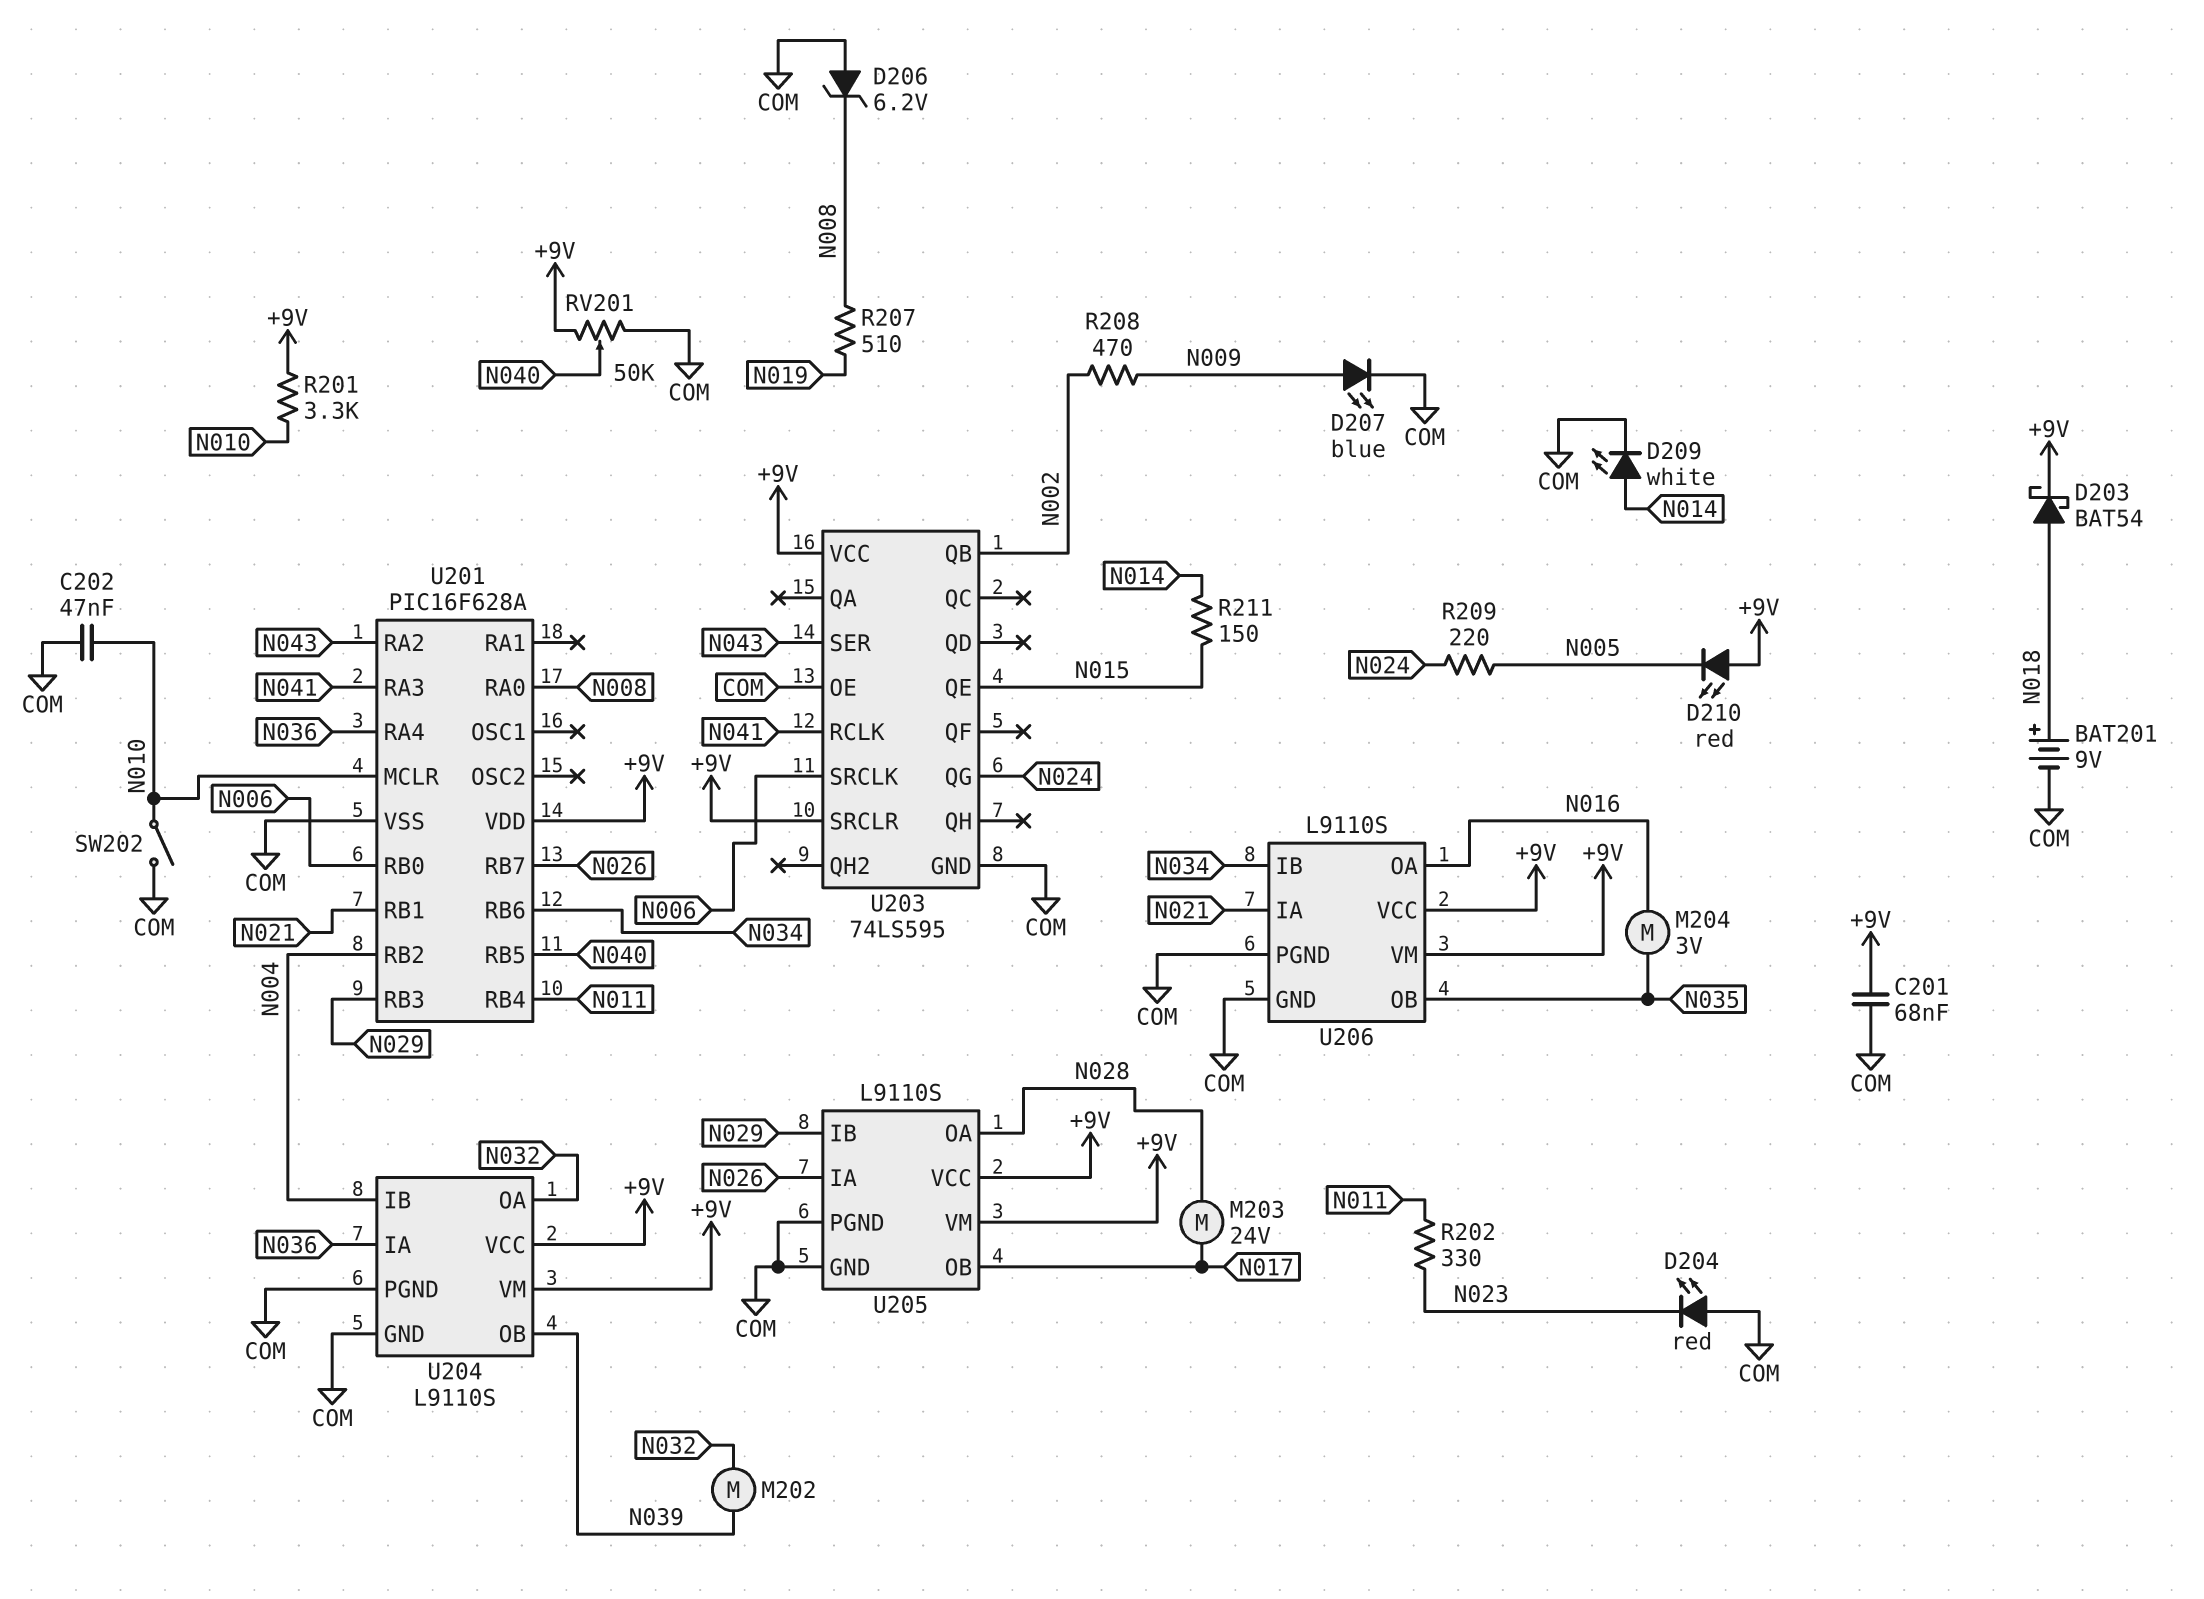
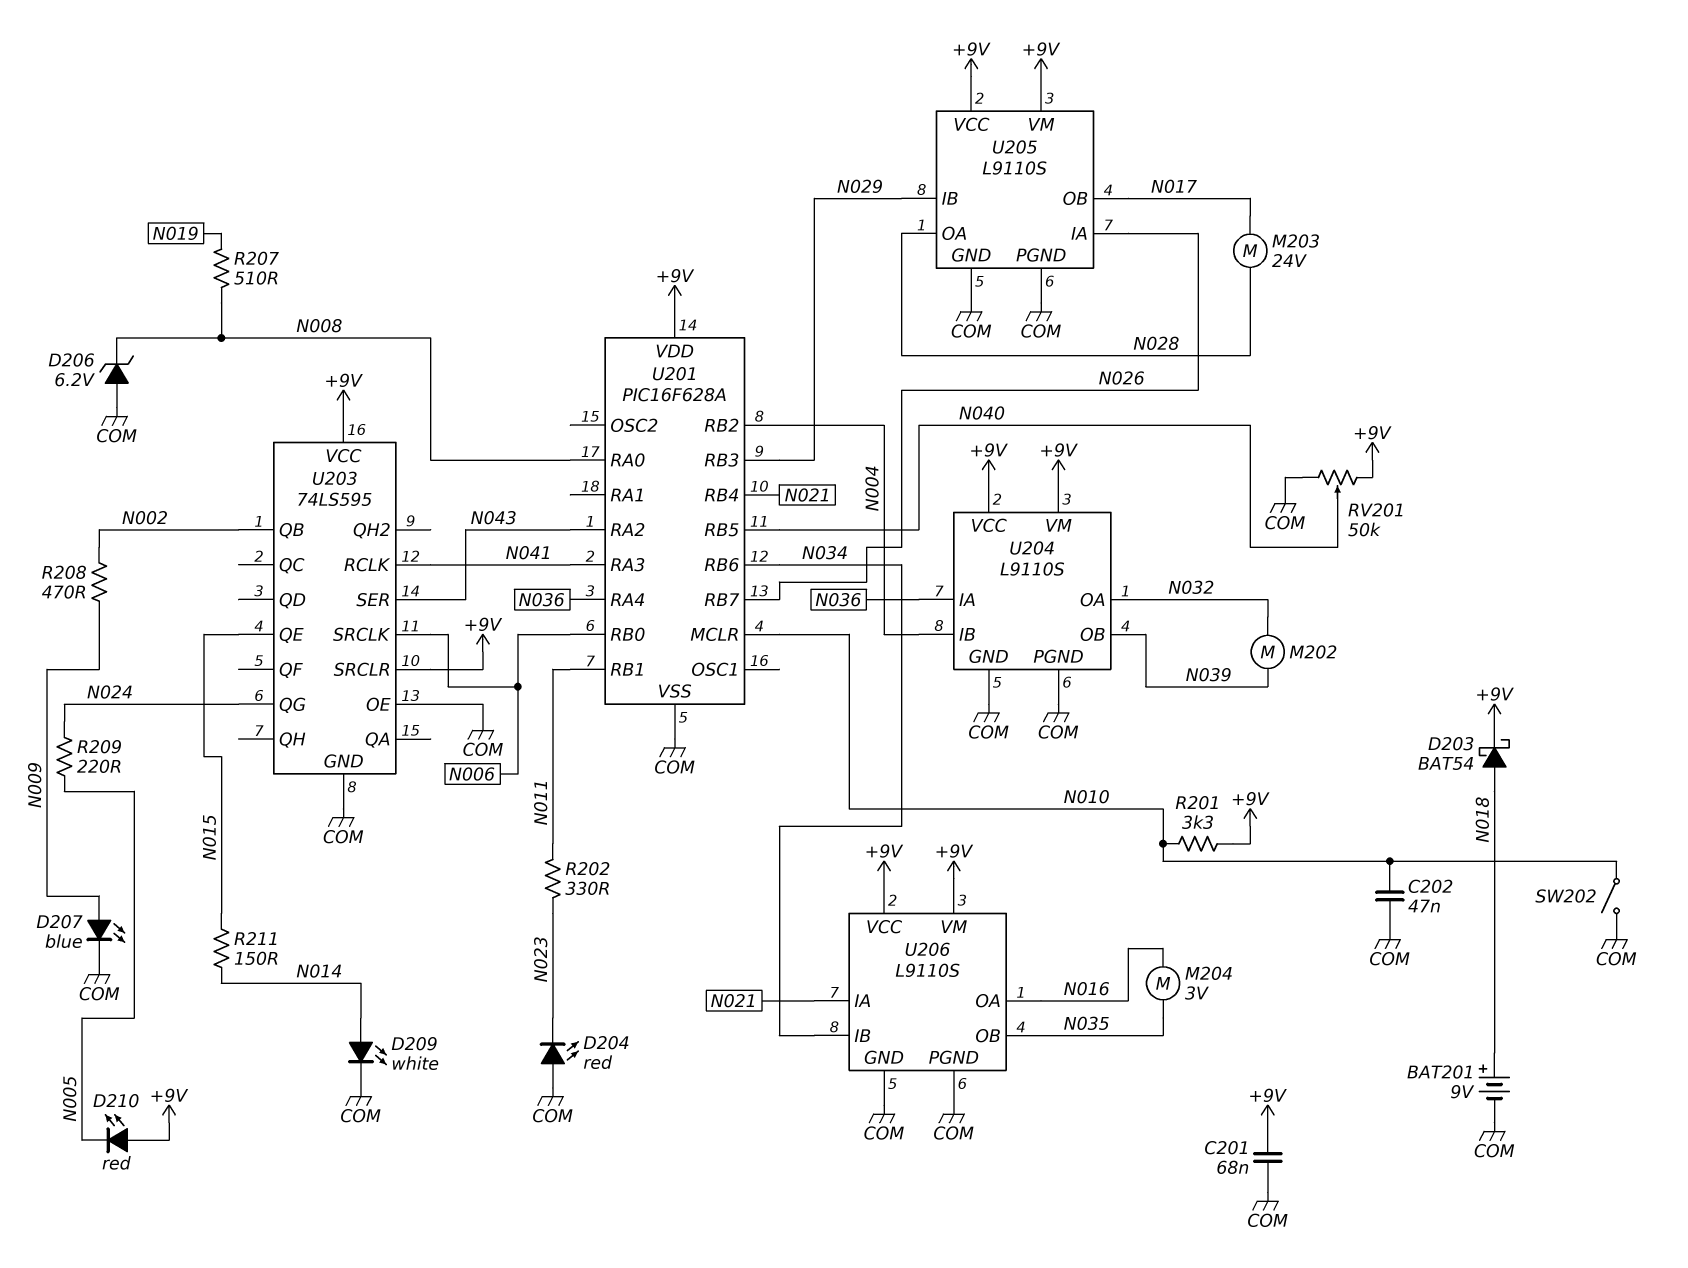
U201 pin RB1: N021 -> N011
U201 pin RB4: N011 -> N021

